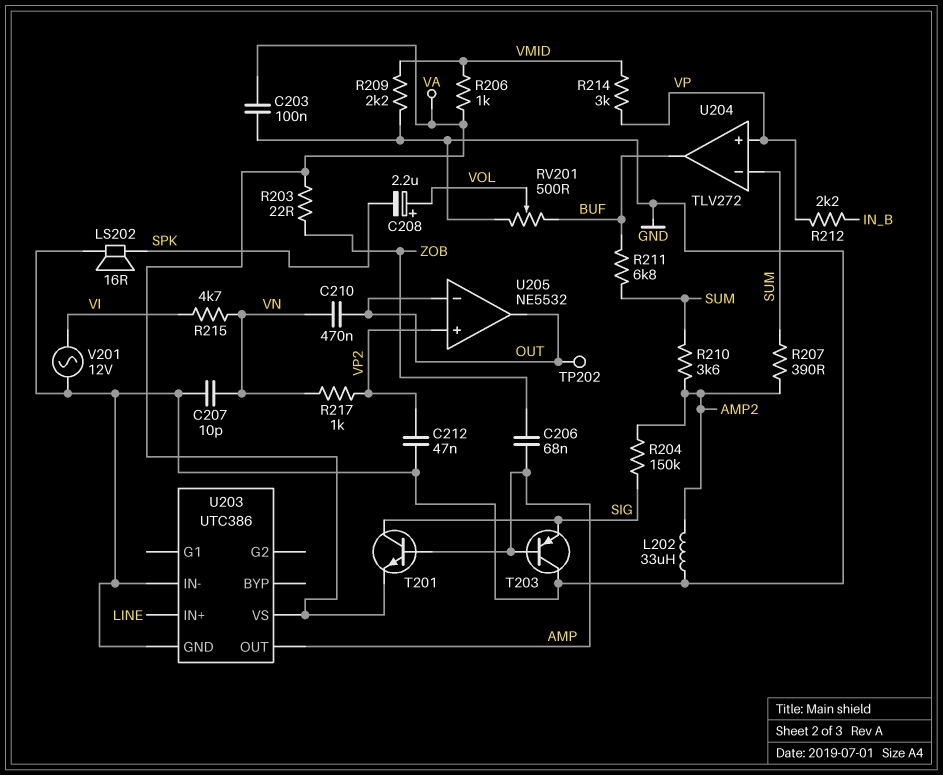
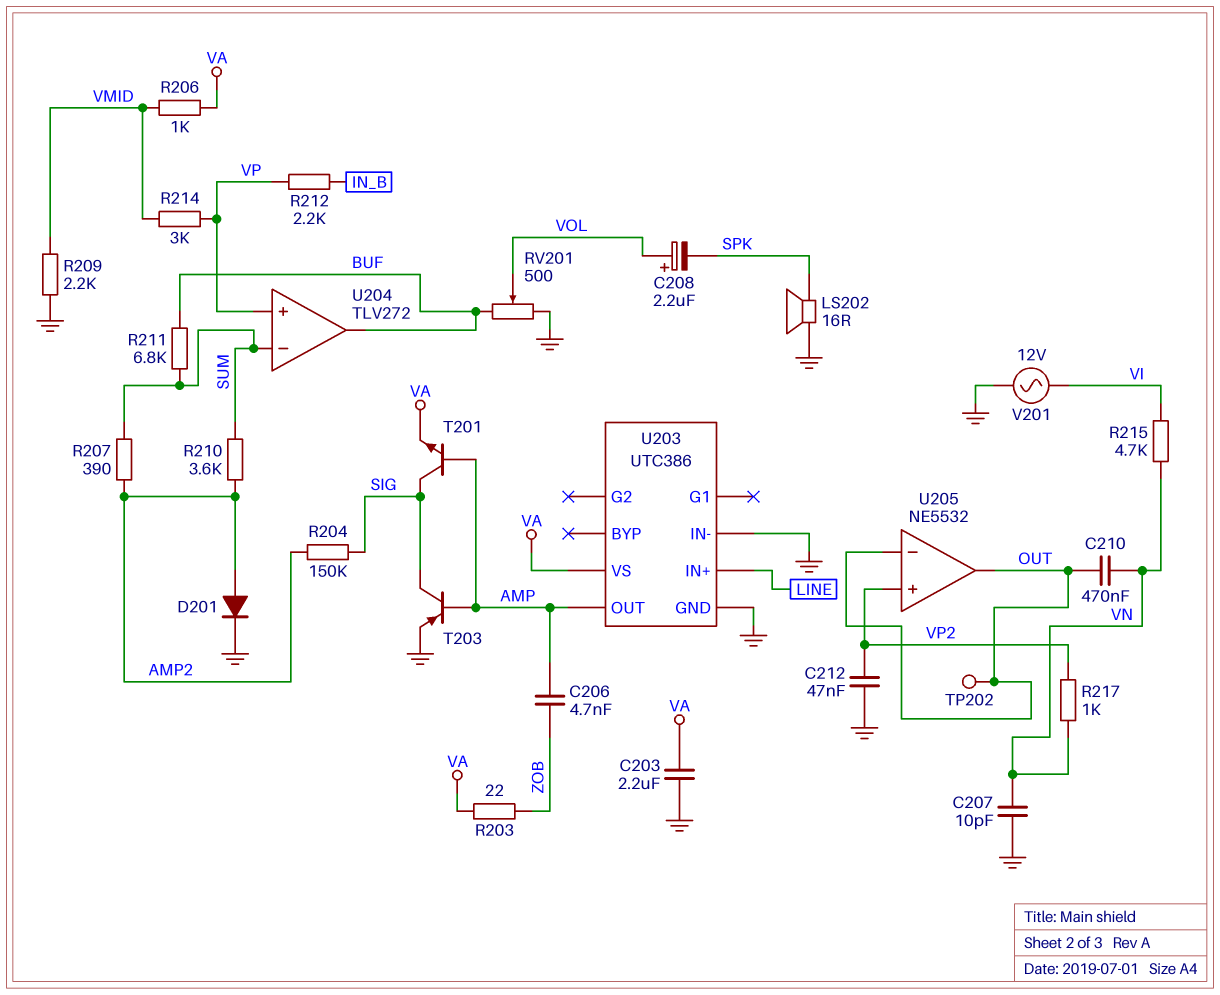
C203: 100nF (GND, VA) -> 2.2uF (GND, VA)
C206: 68nF (AMP, ZOB) -> 4.7nF (AMP, ZOB)
D201: none -> diode (A AMP2, K GND)
L202: 33uH (AMP2, GND) -> none
T203: PNP (B AMP, C GND, E SIG) -> PNP (B AMP, C SIG, E GND)

